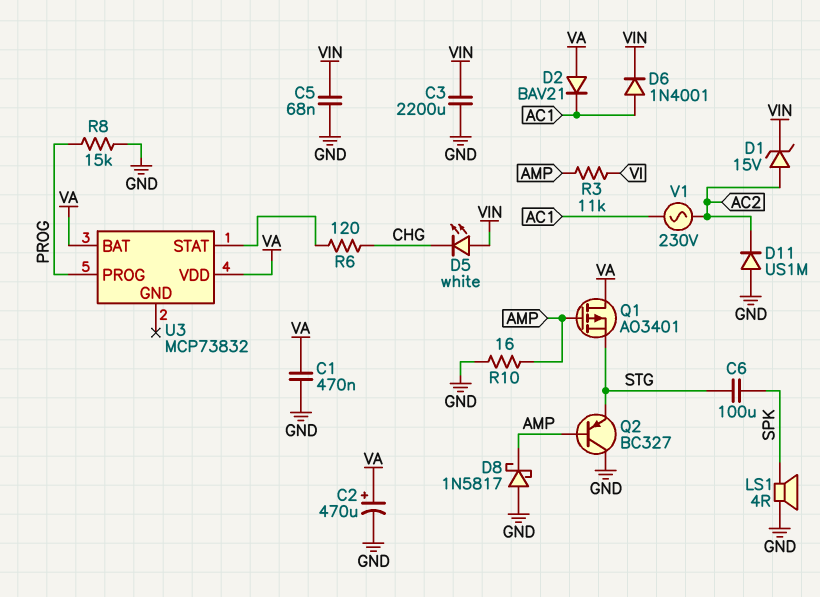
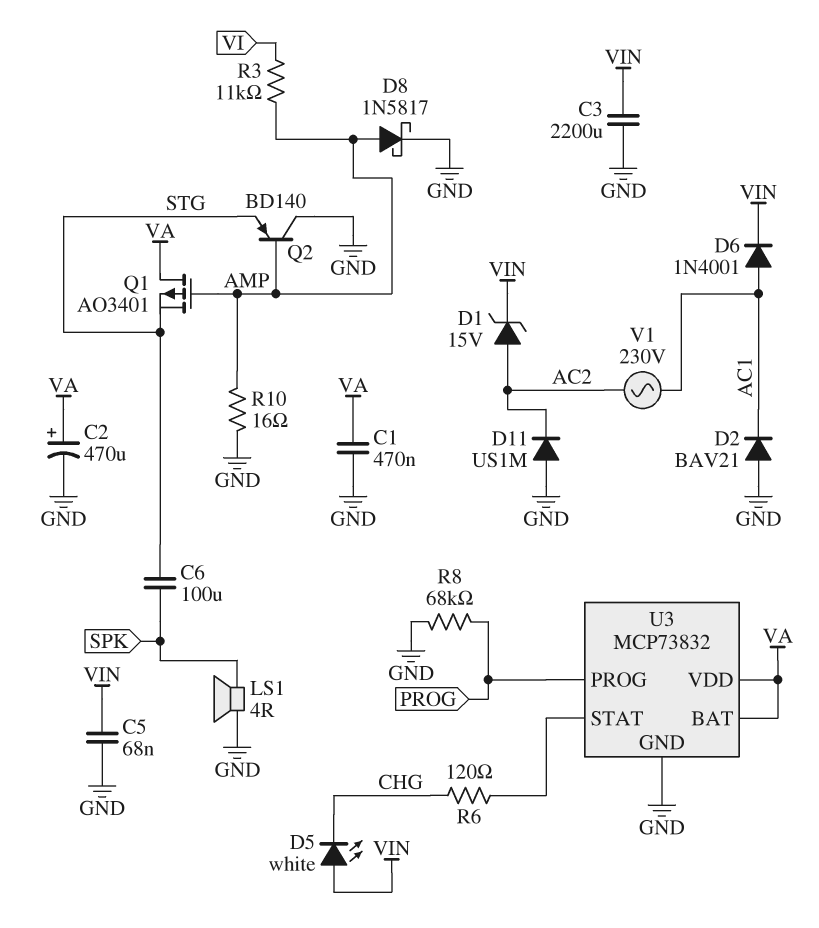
D2: diode BAV21 (A VA, K AC1) -> diode BAV21 (A GND, K AC1)
D8: schottky 1N5817 (A GND, K AMP) -> schottky 1N5817 (A AMP, K GND)
Q2: PNP BC327 (B AMP, C GND, E STG) -> PNP BD140 (B AMP, C GND, E STG)
R8: 15k (GND, PROG) -> 68k (GND, PROG)
U3 pin GND: none -> GND

